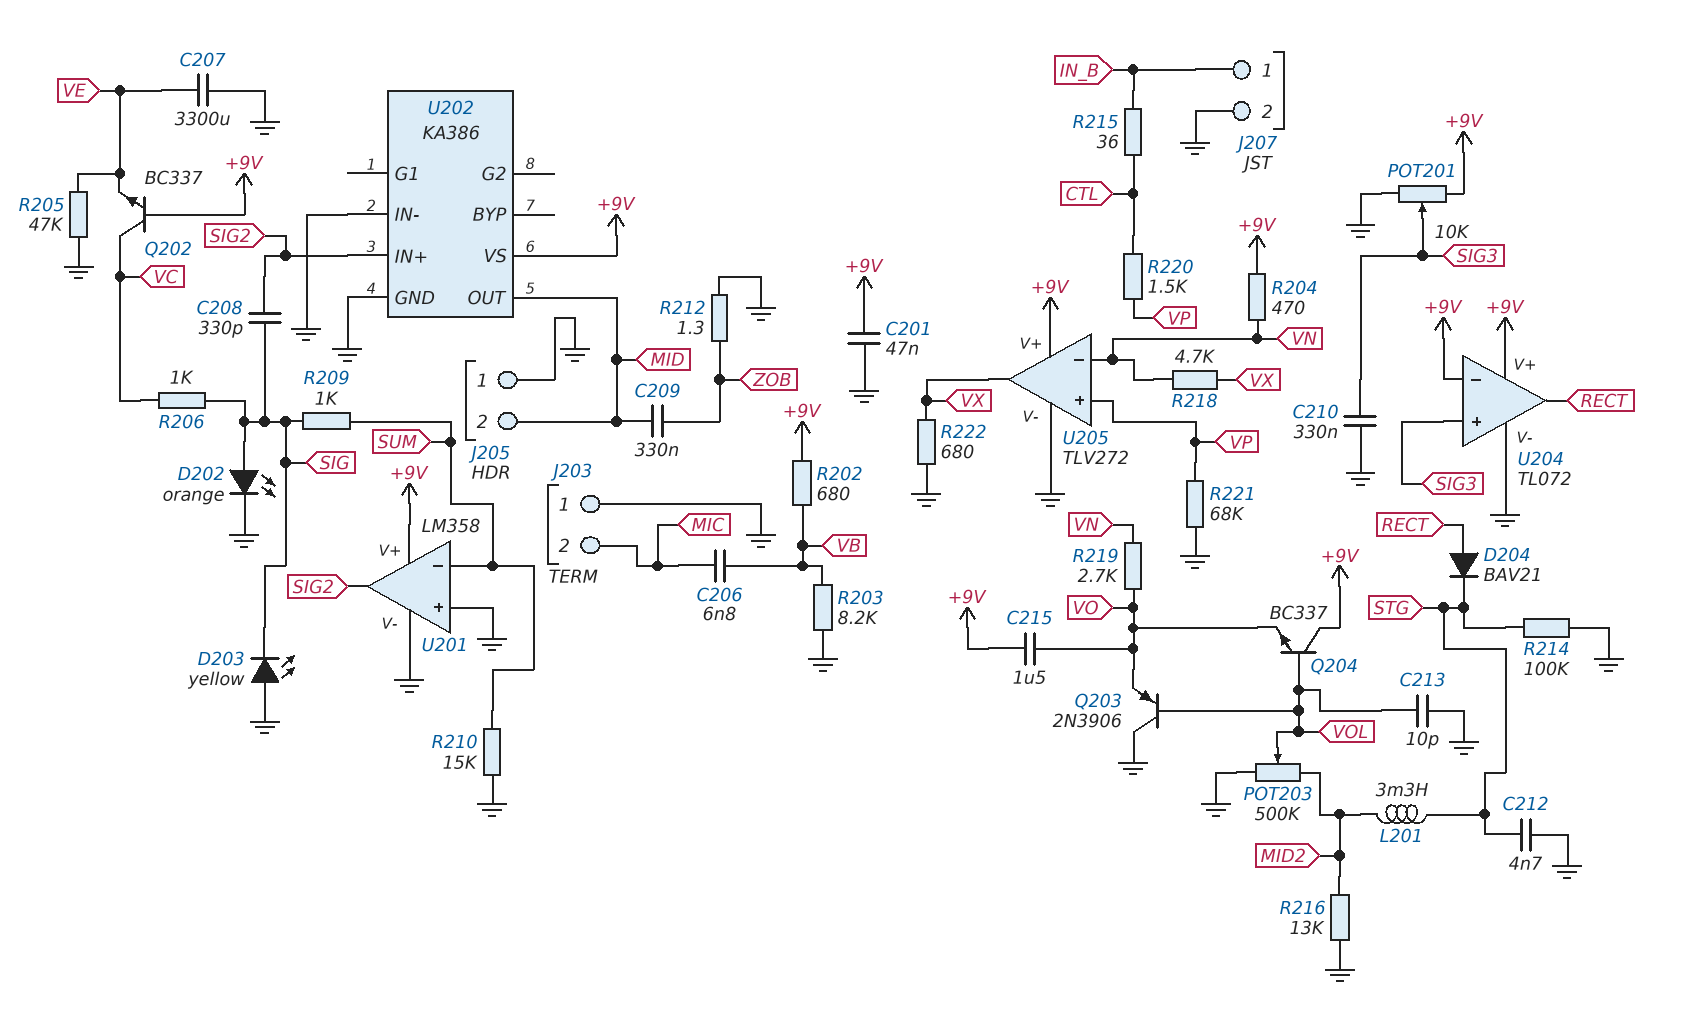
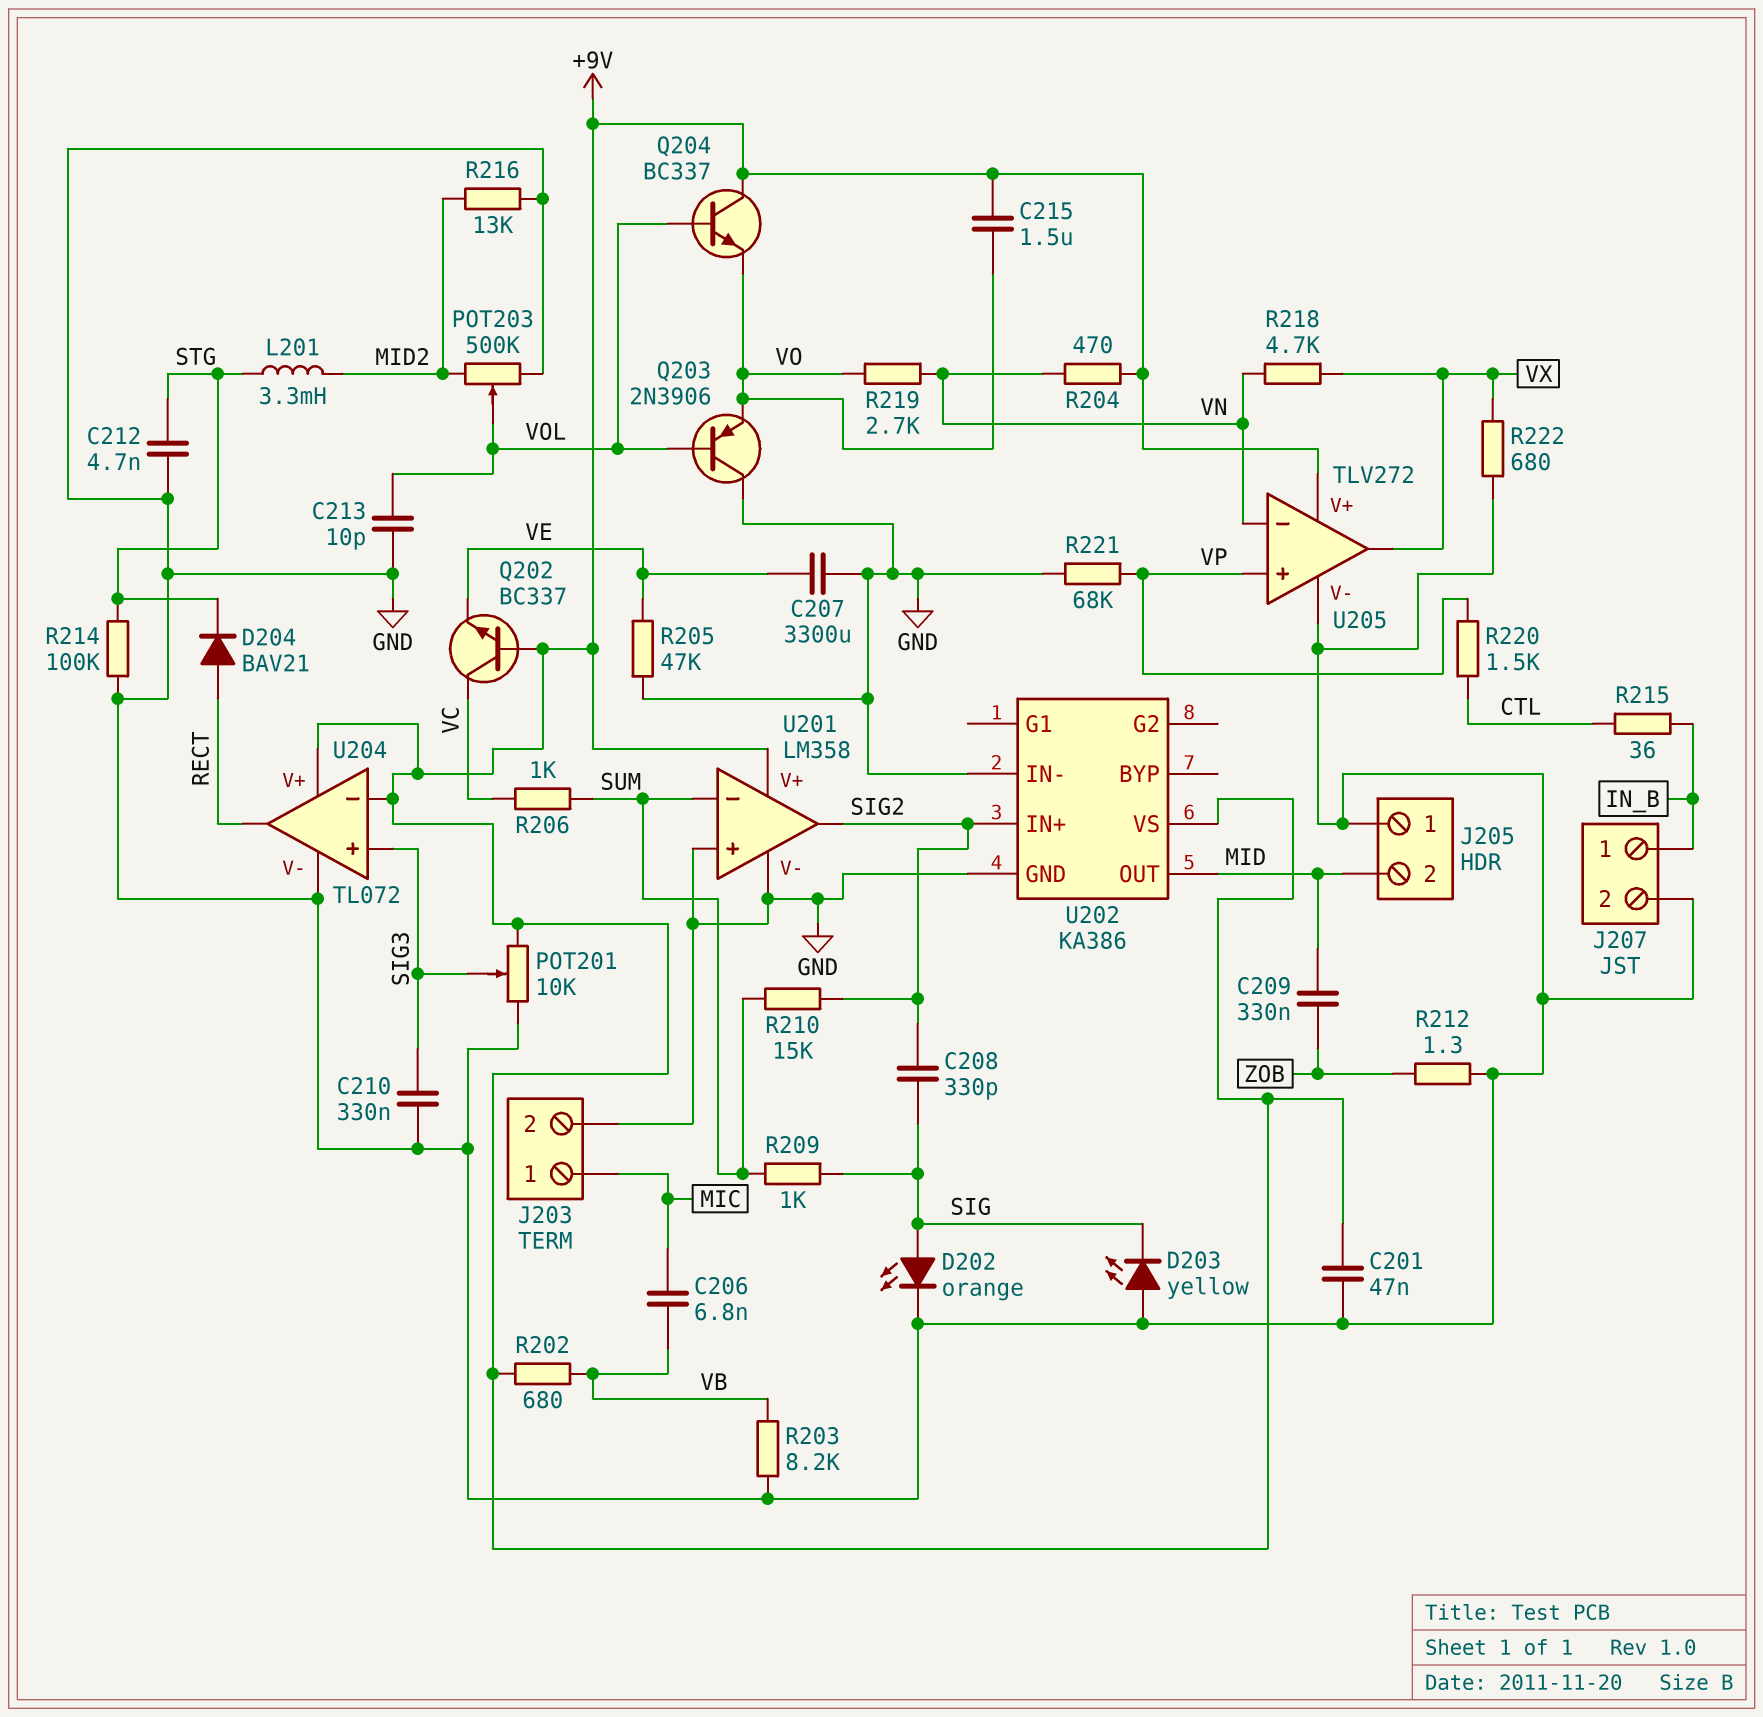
J203 pin 1: GND -> MIC
J203 pin 2: MIC -> GND
R206: 1k (SIG, VC) -> 1k (SUM, VC)
R210: 15k (GND, SUM) -> 15k (SIG2, SUM)

